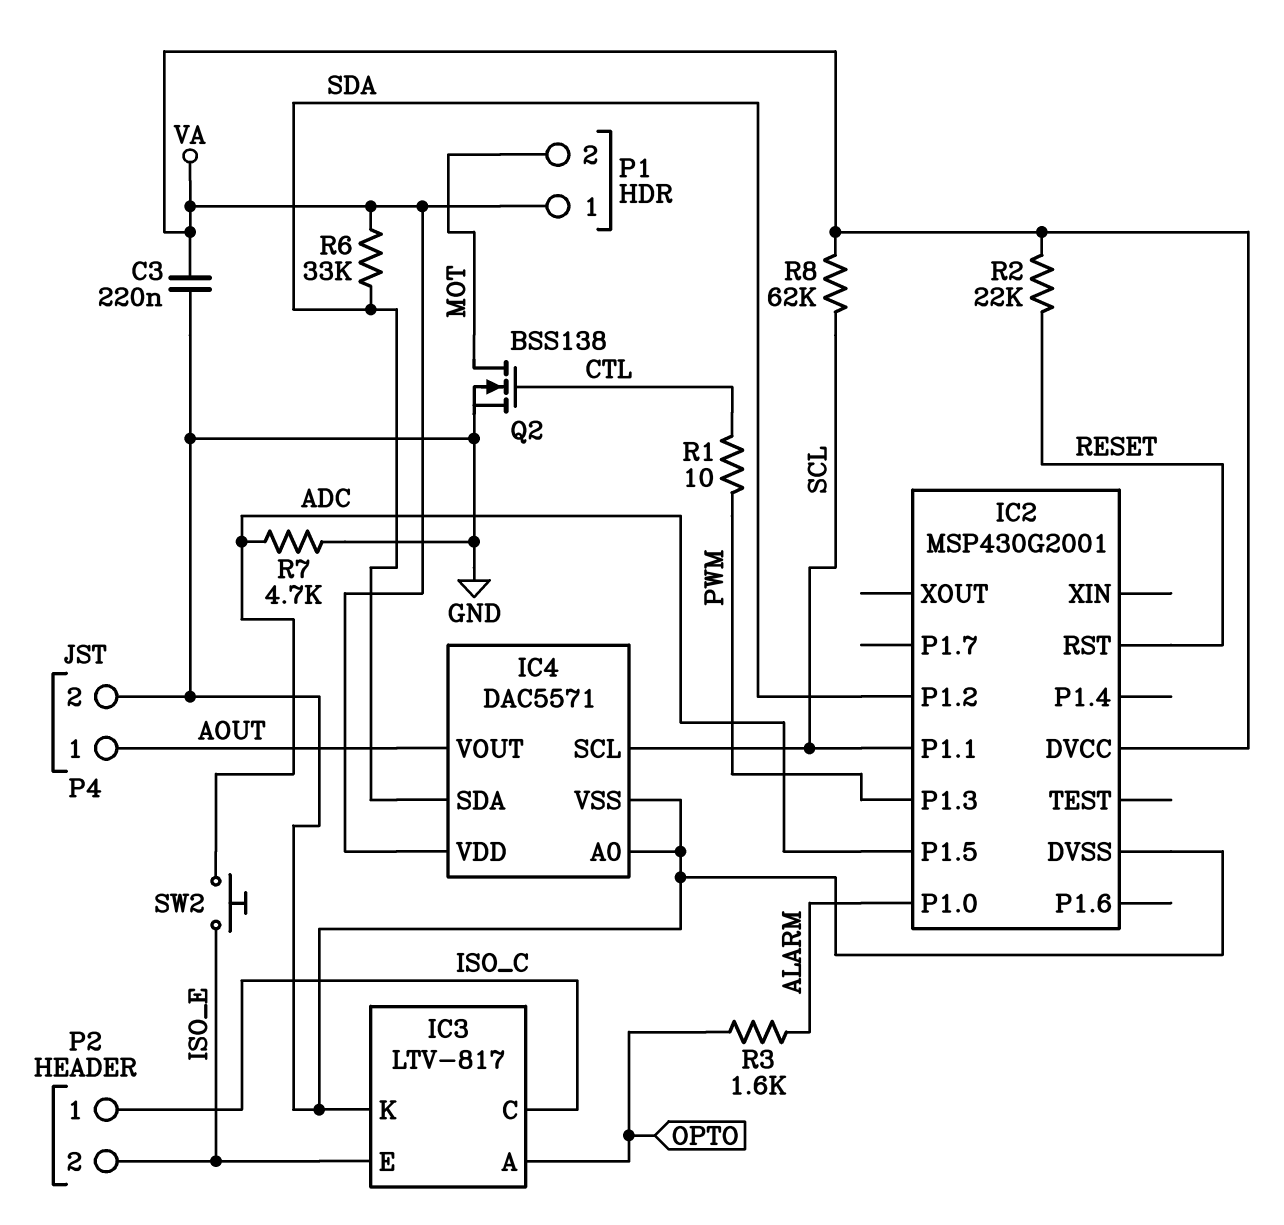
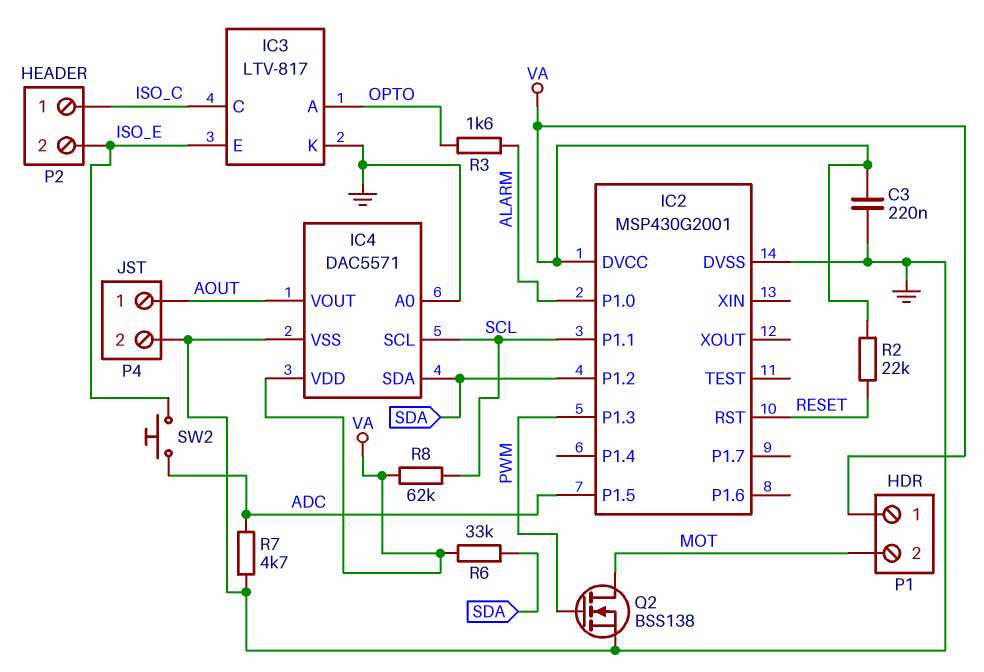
Q2: NMOS BSS138 (G CTL, D MOT, S GND) -> NMOS BSS138 (G PWM, D MOT, S GND)
R1: 10 (CTL, PWM) -> none

